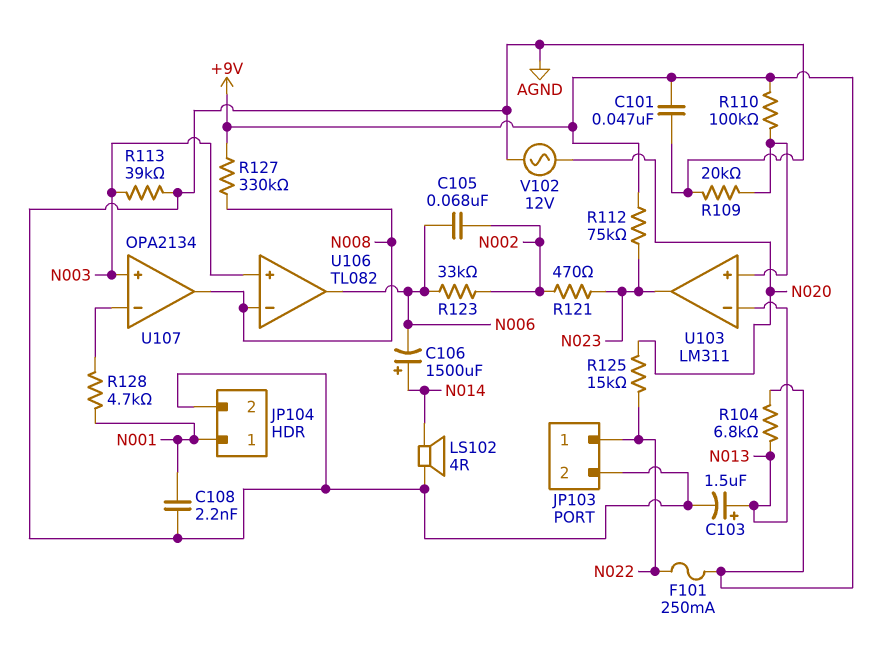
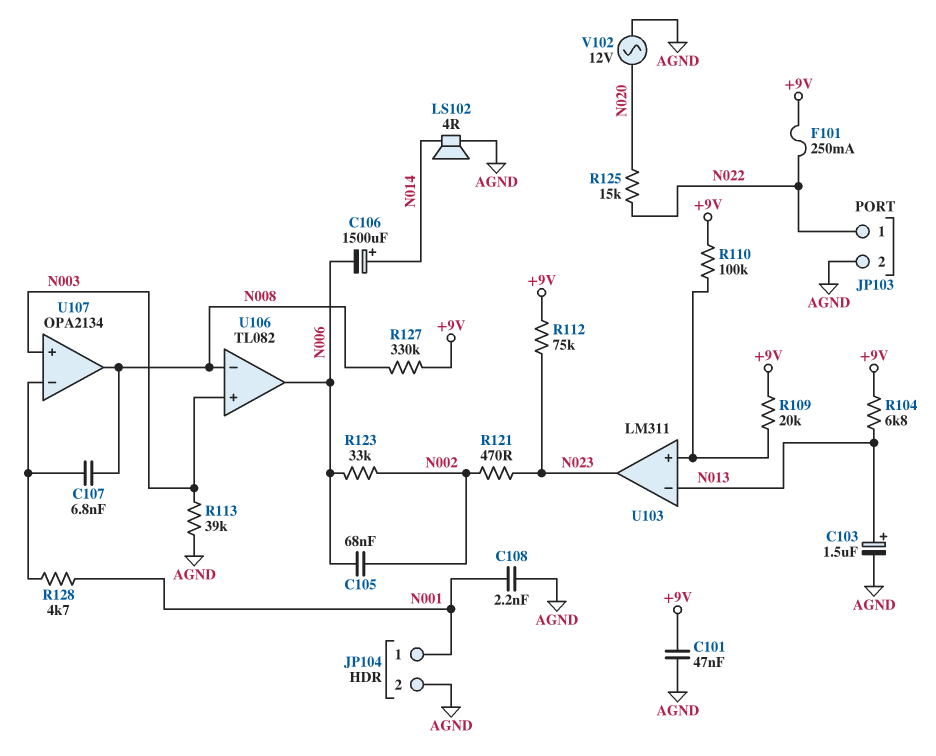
C107: none -> 6.8nF (N008, U107/in-)
R109: 20k (AGND, U103/in+) -> 20k (+9V, U103/in+)

